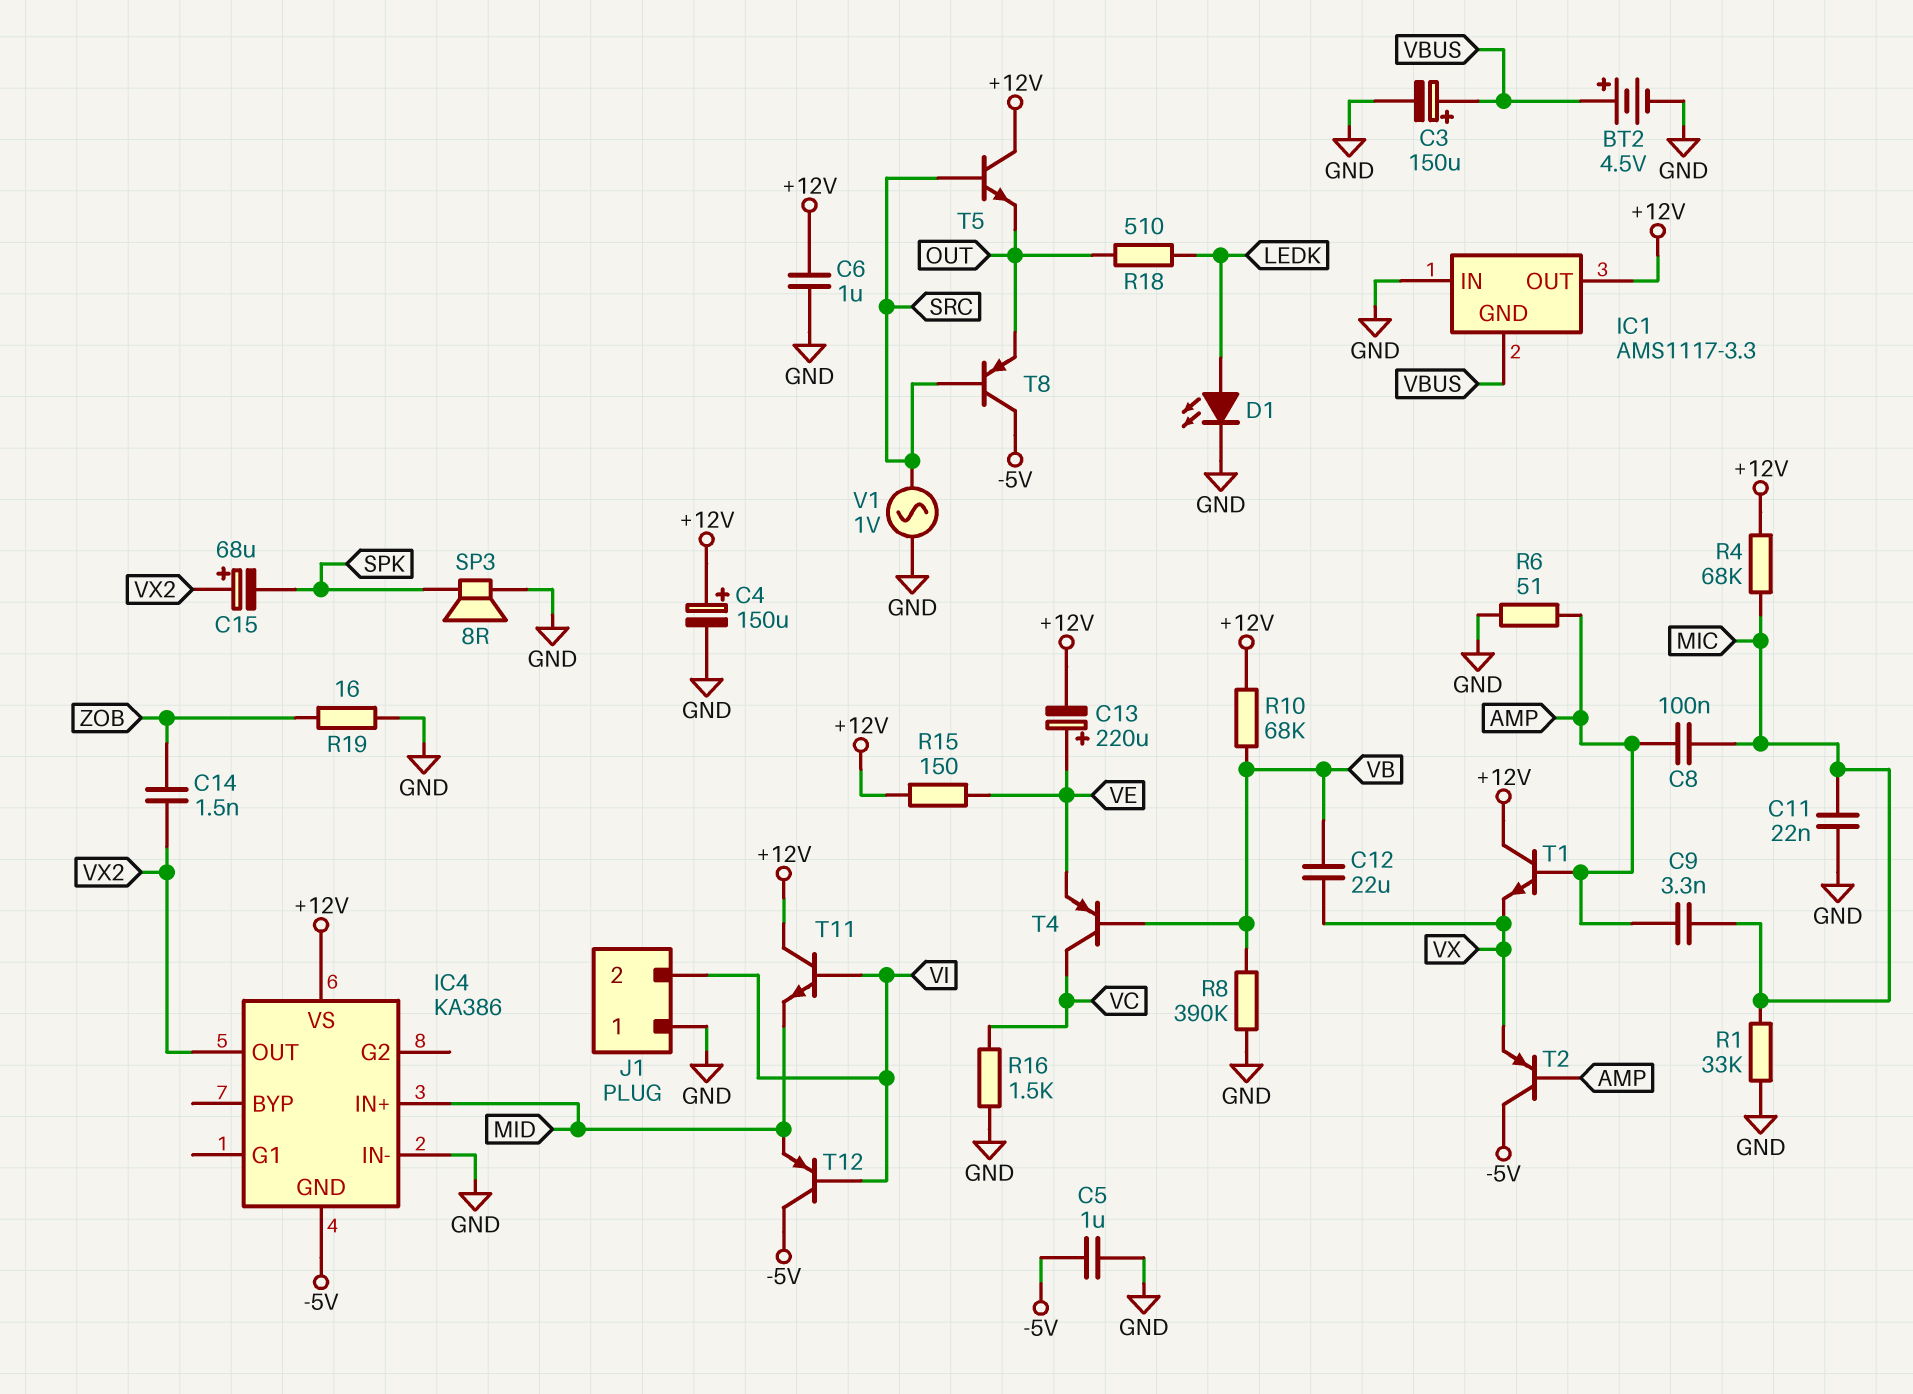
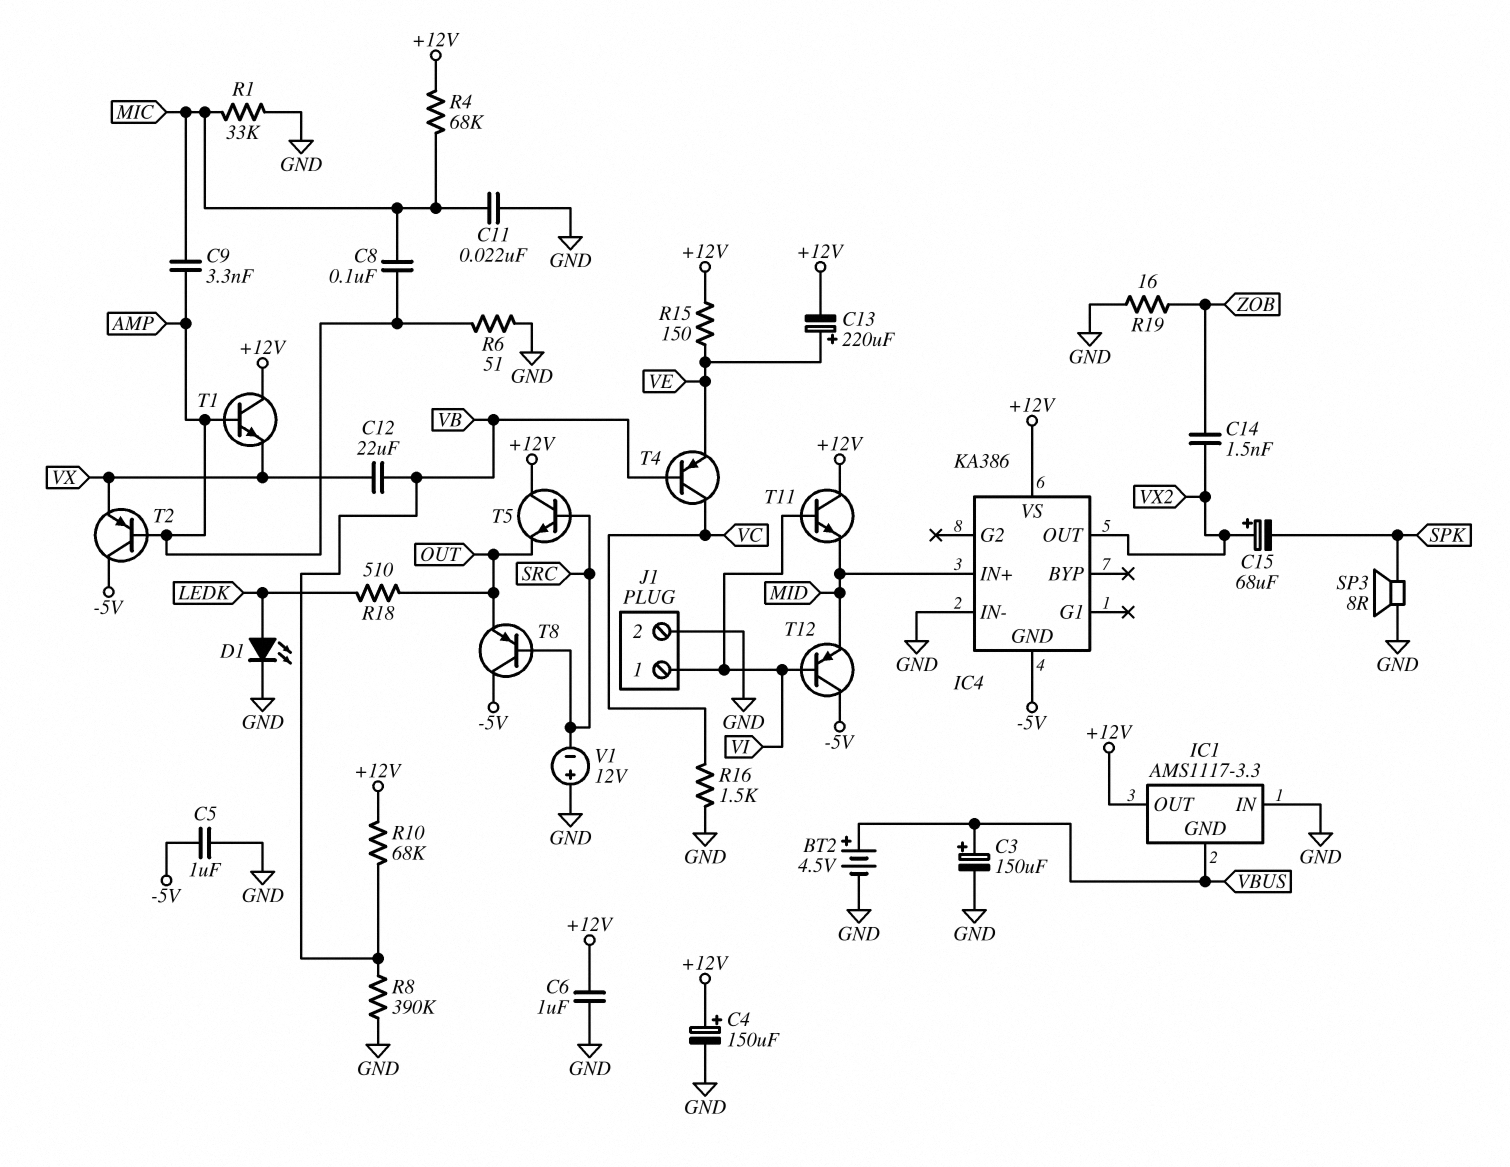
J1 pin 1: GND -> VI
J1 pin 2: VI -> GND
V1: AC 1V (GND, SRC) -> 12V (plus GND, minus SRC)

